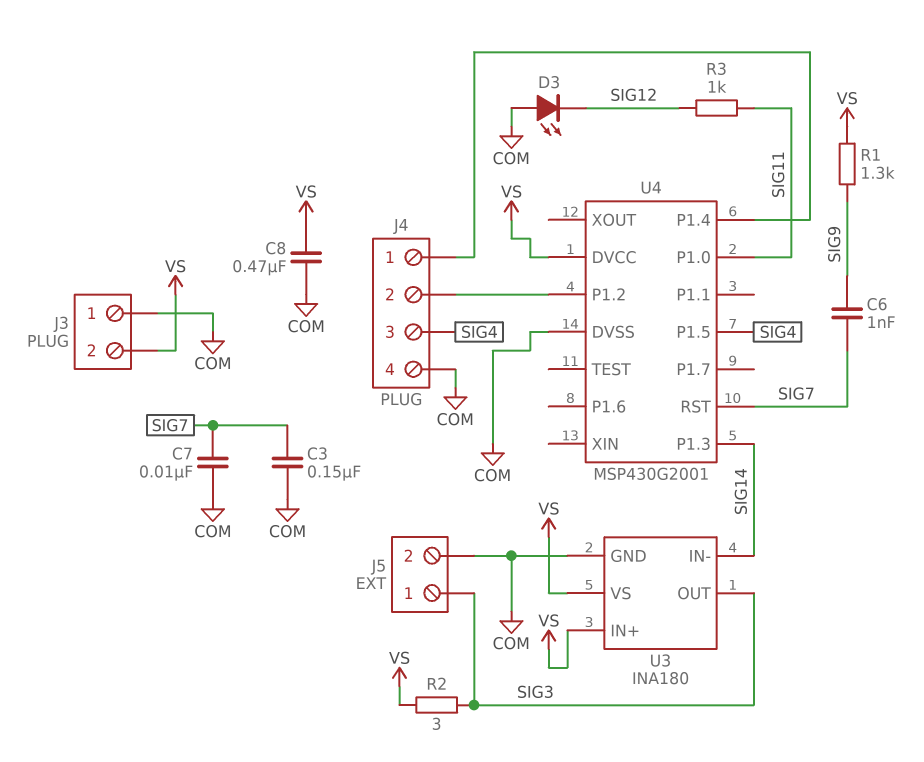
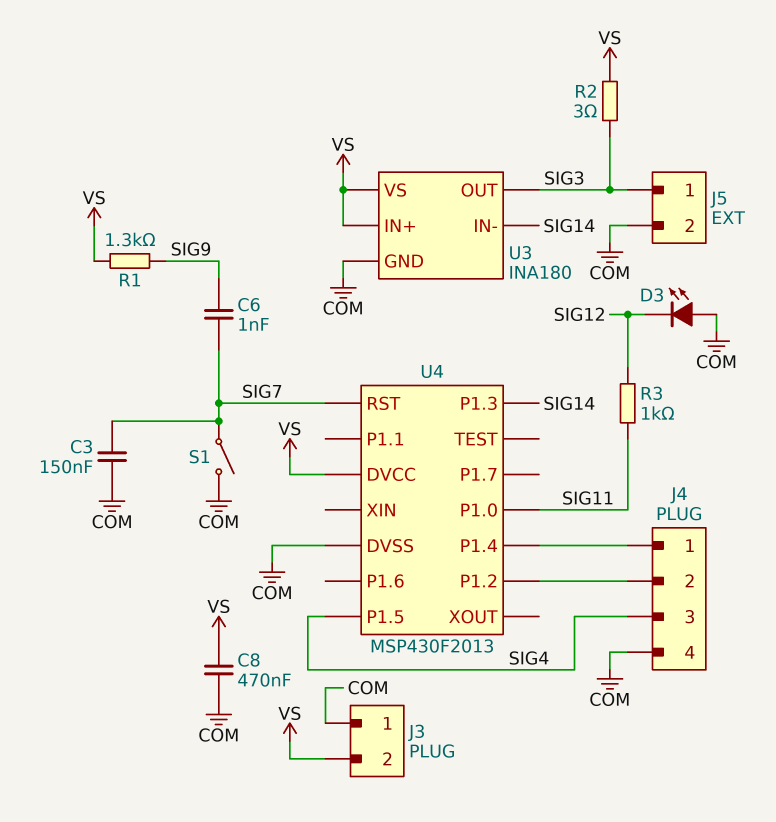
C7: 10nF (COM, SIG7) -> none
S1: none -> switch (COM, SIG7)
U4: MSP430G2001 -> MSP430F2013

